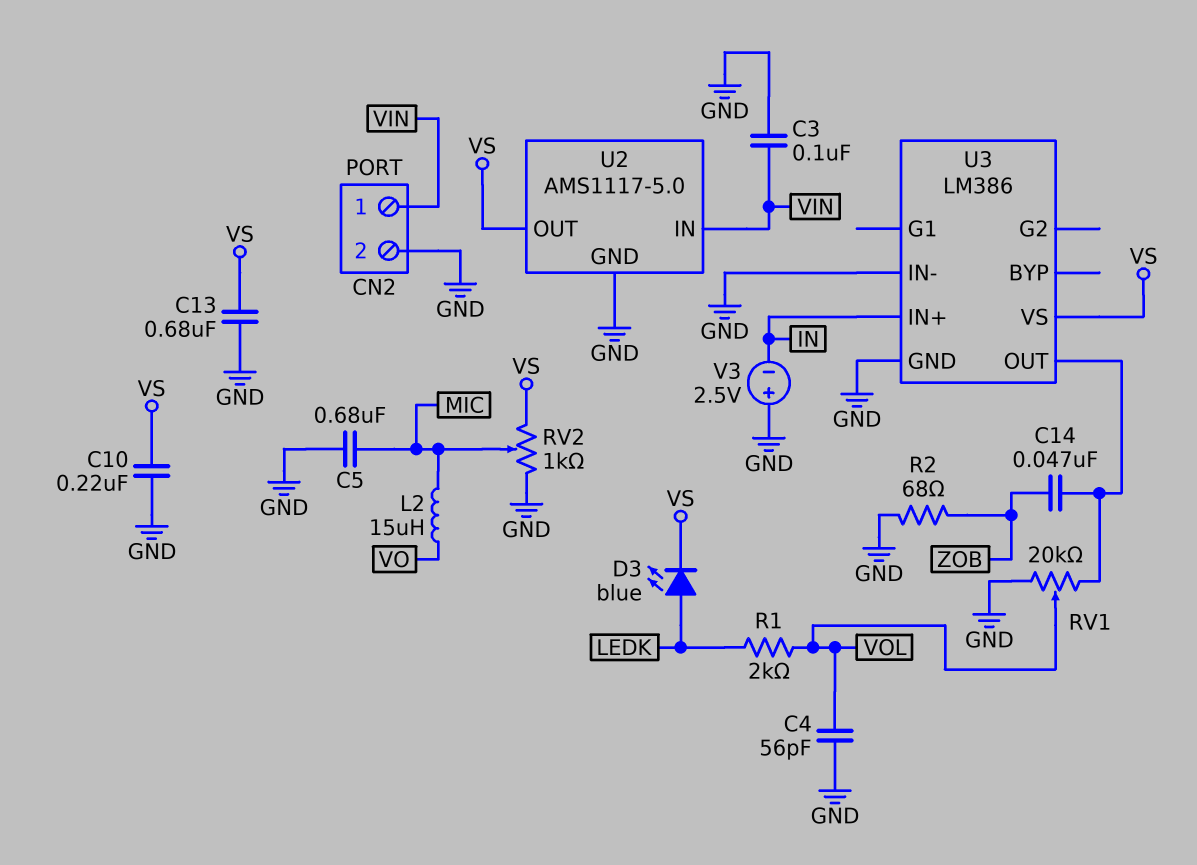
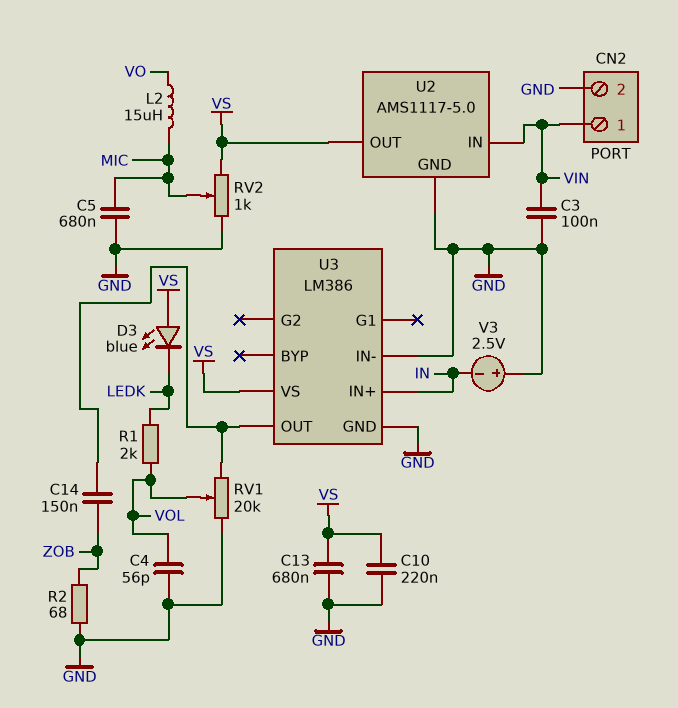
C14: 47nF (U3/OUT, ZOB) -> 150nF (U3/OUT, ZOB)
D3: LED blue (A LEDK, K VS) -> LED blue (A VS, K LEDK)

